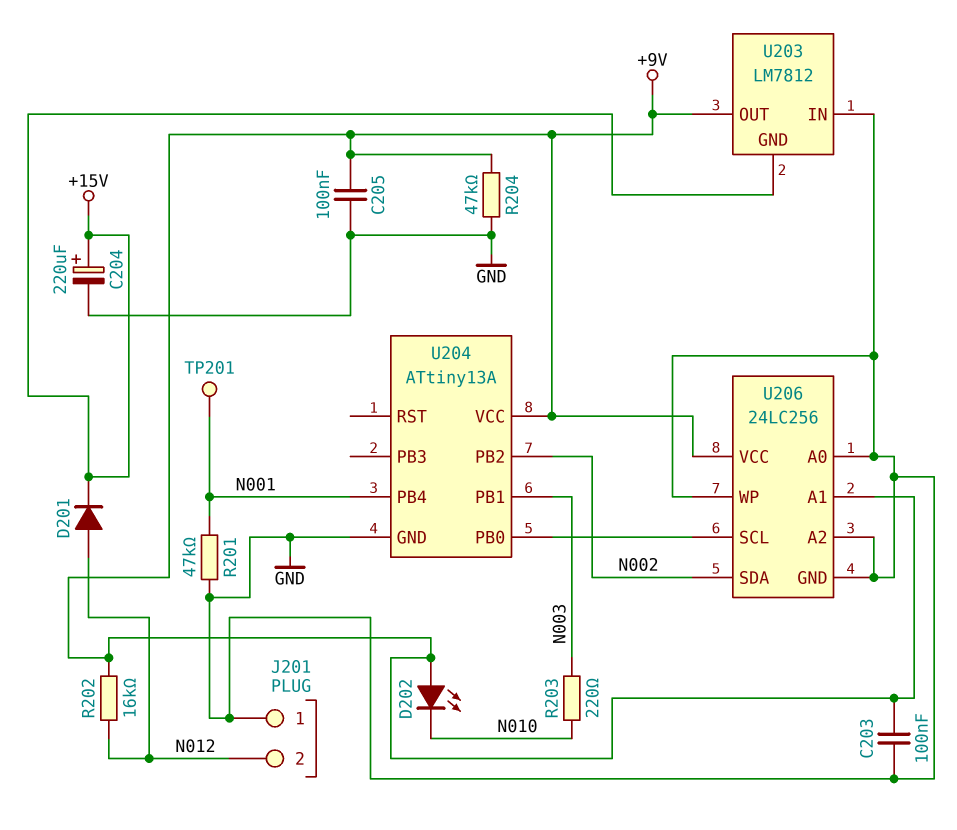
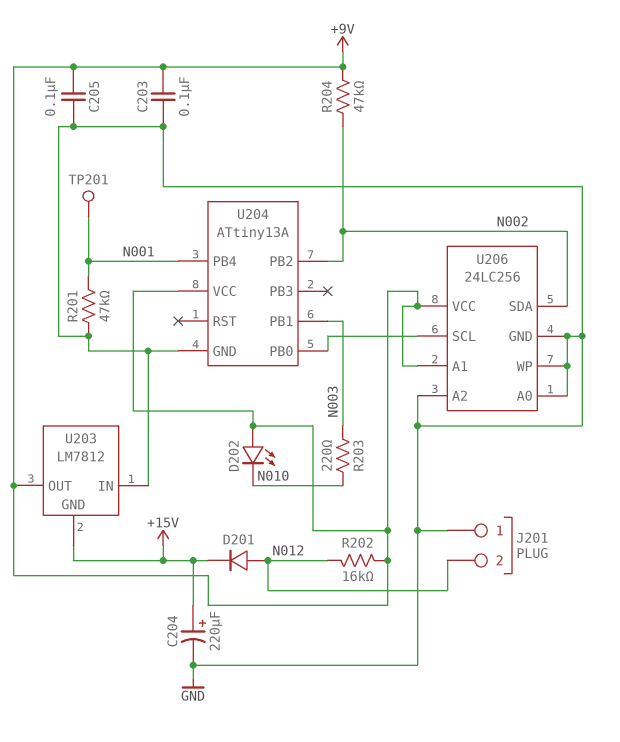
R204: 47k (+9V, GND) -> 47k (+9V, N002)

